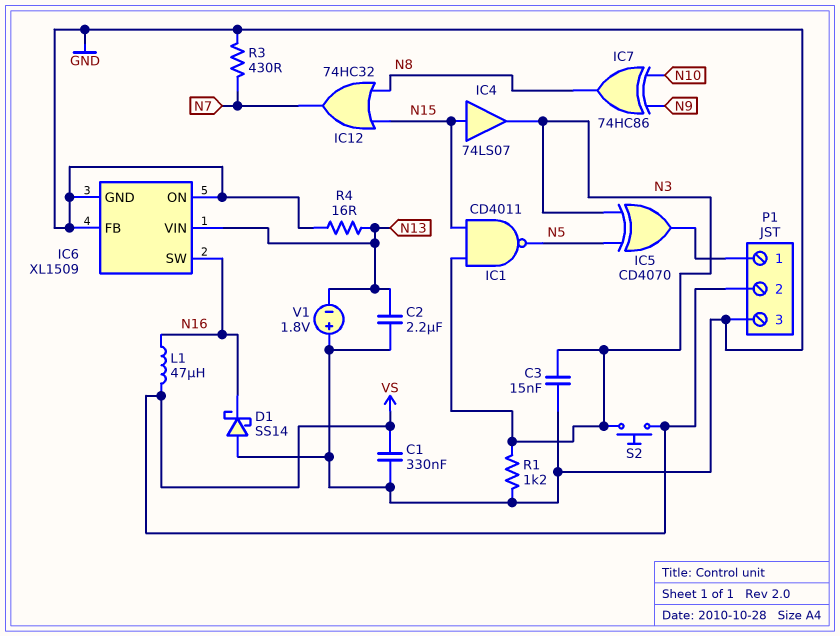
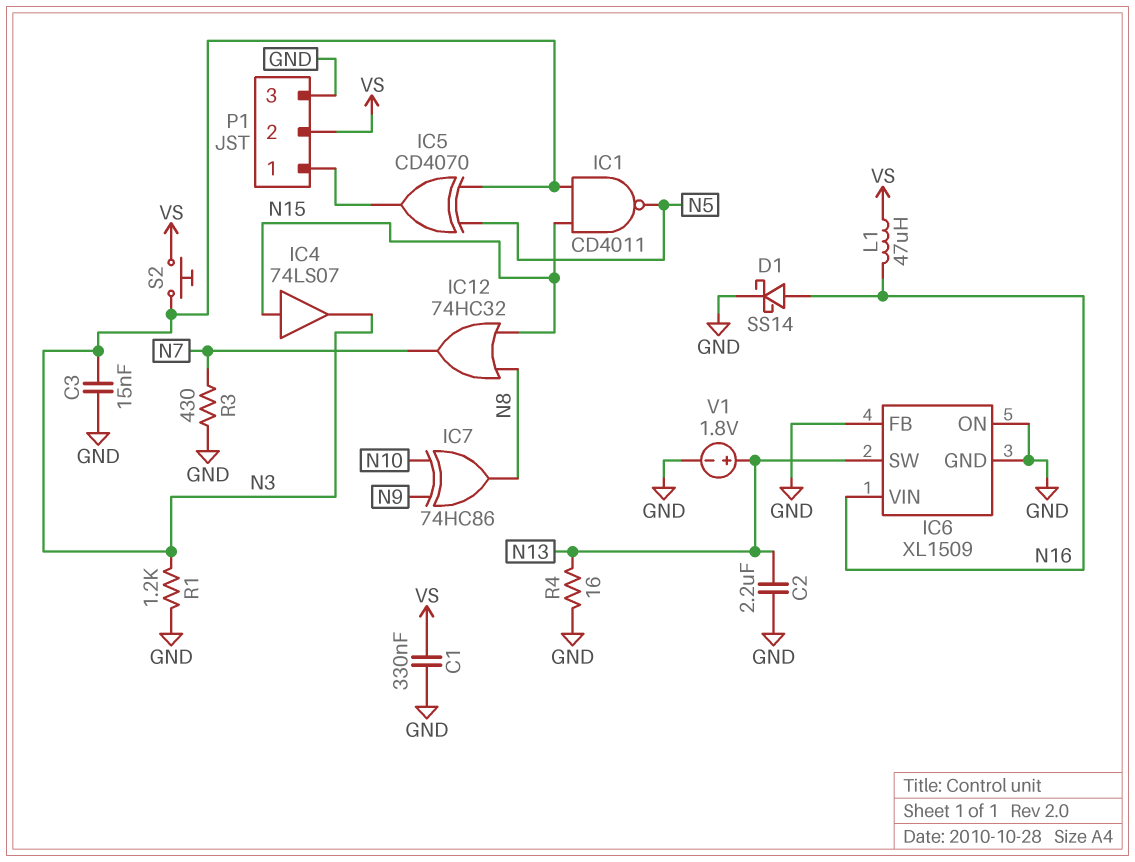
D1: schottky SS14 (A GND, K N16) -> schottky SS14 (A N16, K GND)
IC6 pin SW: N16 -> N13
IC6 pin VIN: N13 -> N16
V1: 1.8V (plus GND, minus N13) -> 1.8V (plus N13, minus GND)

